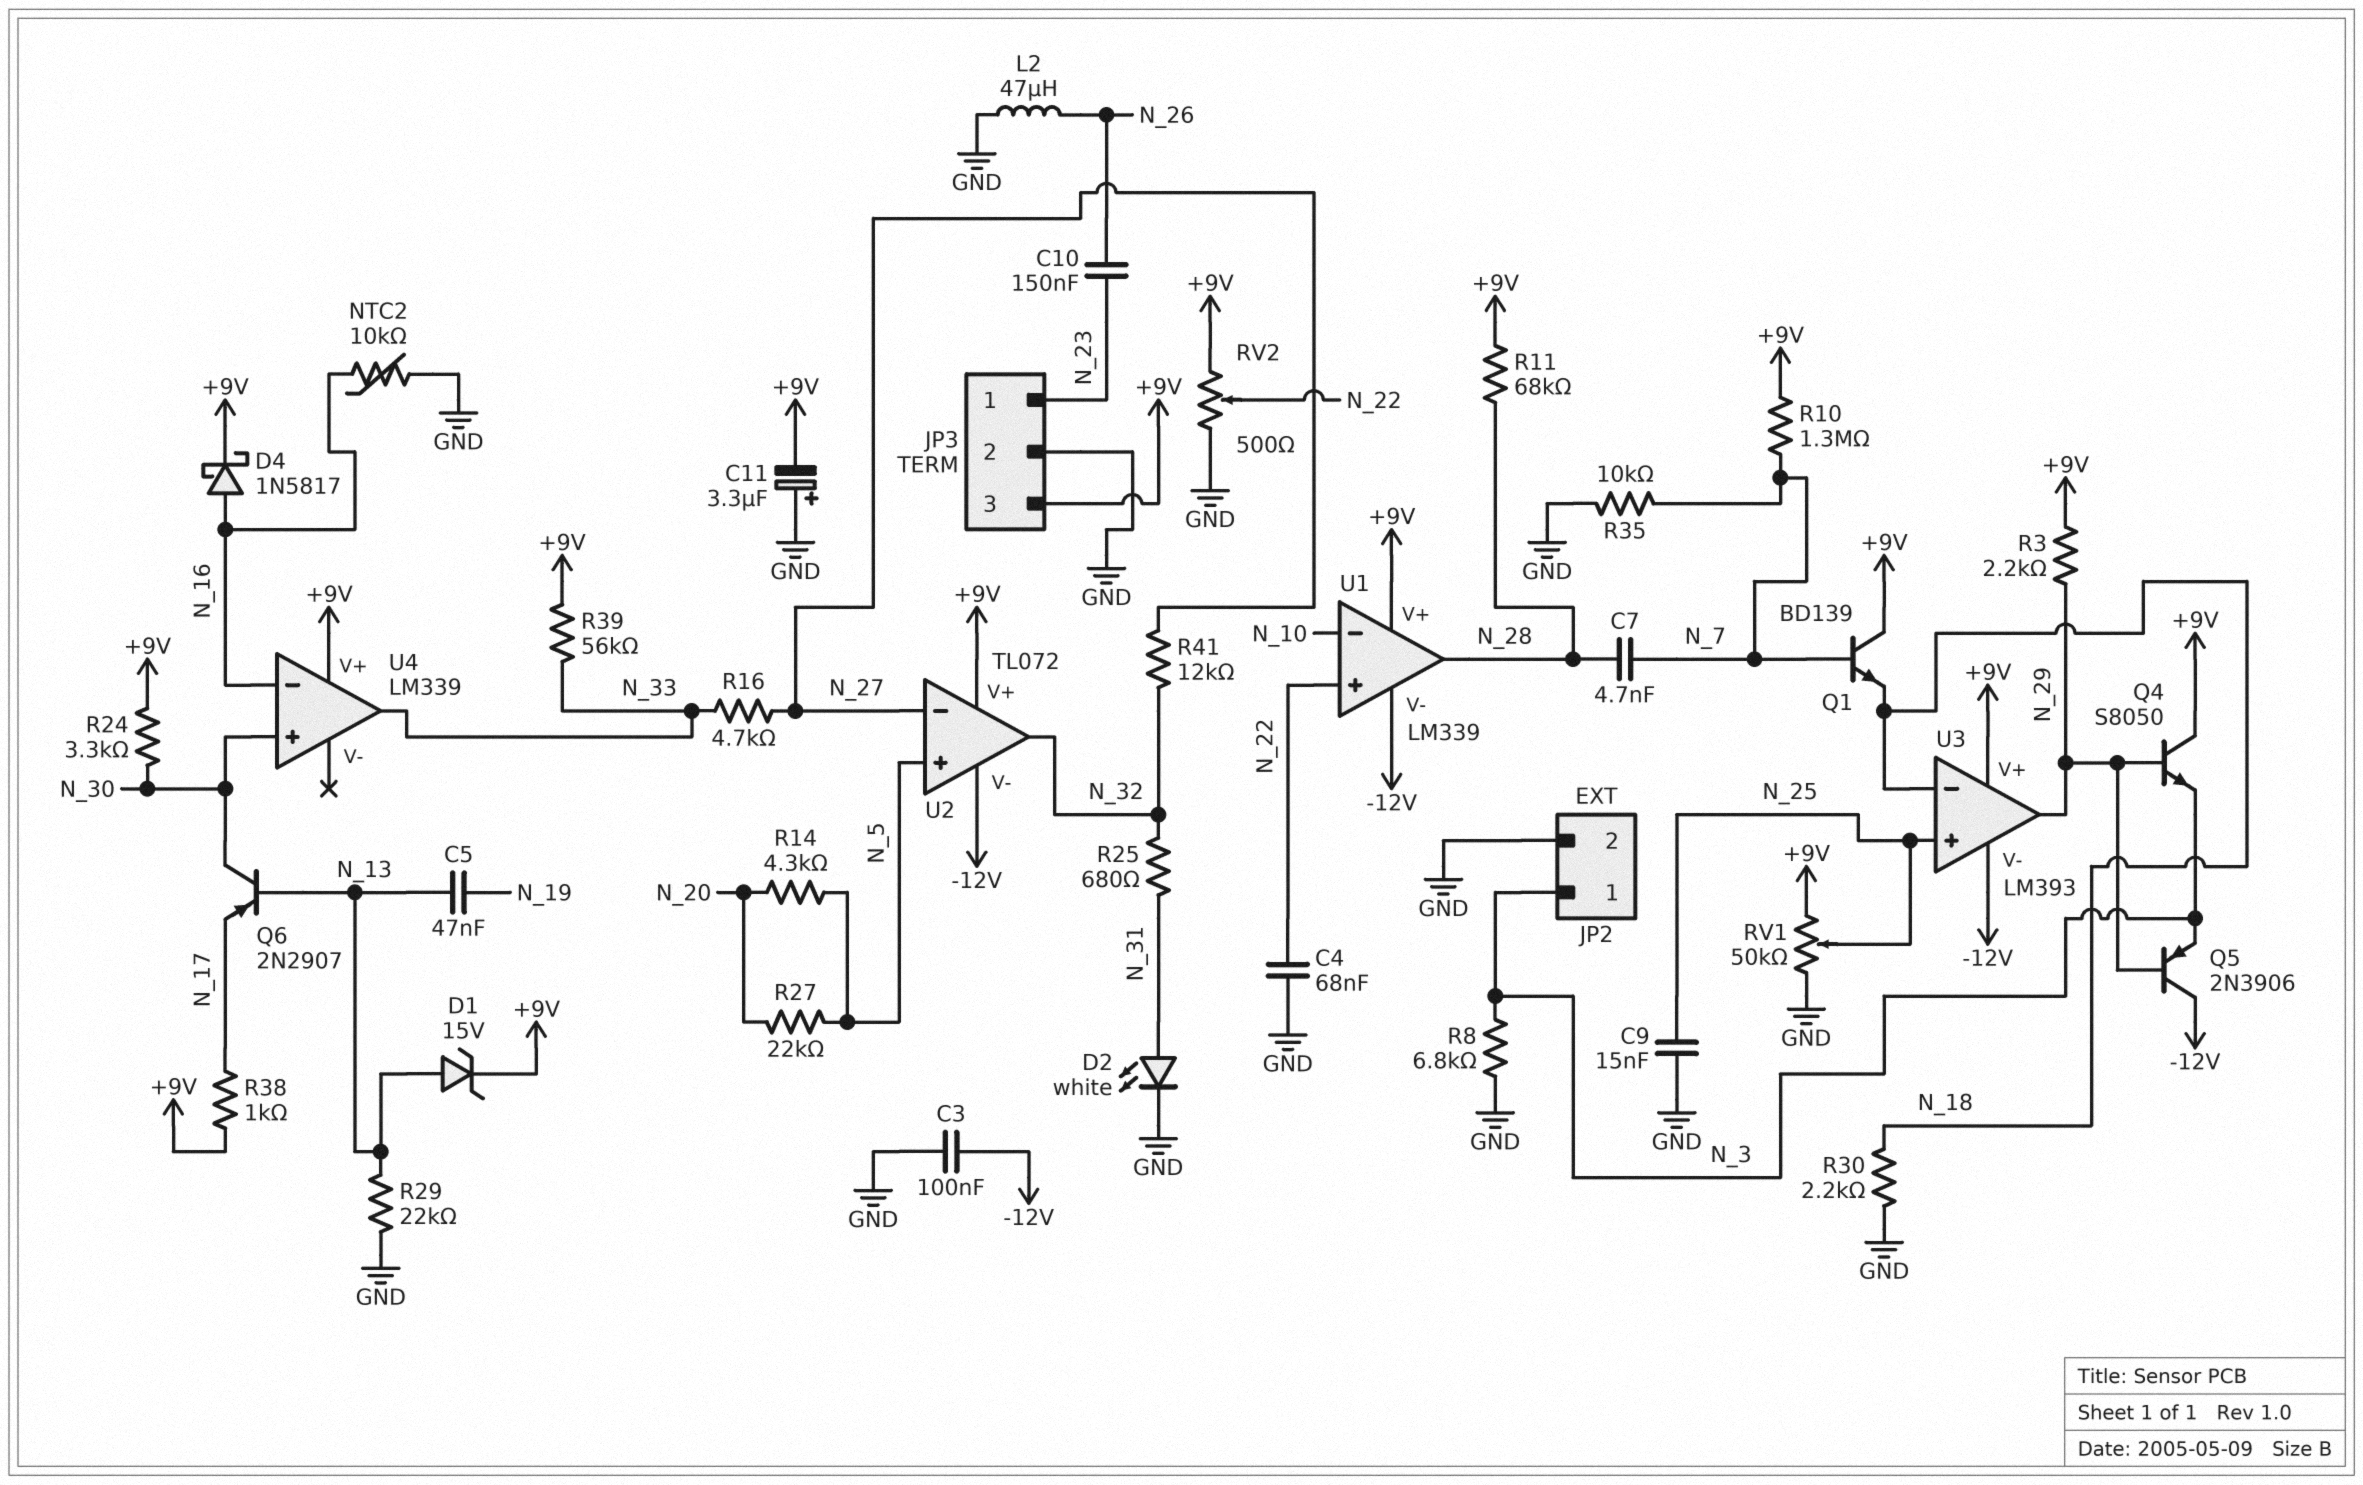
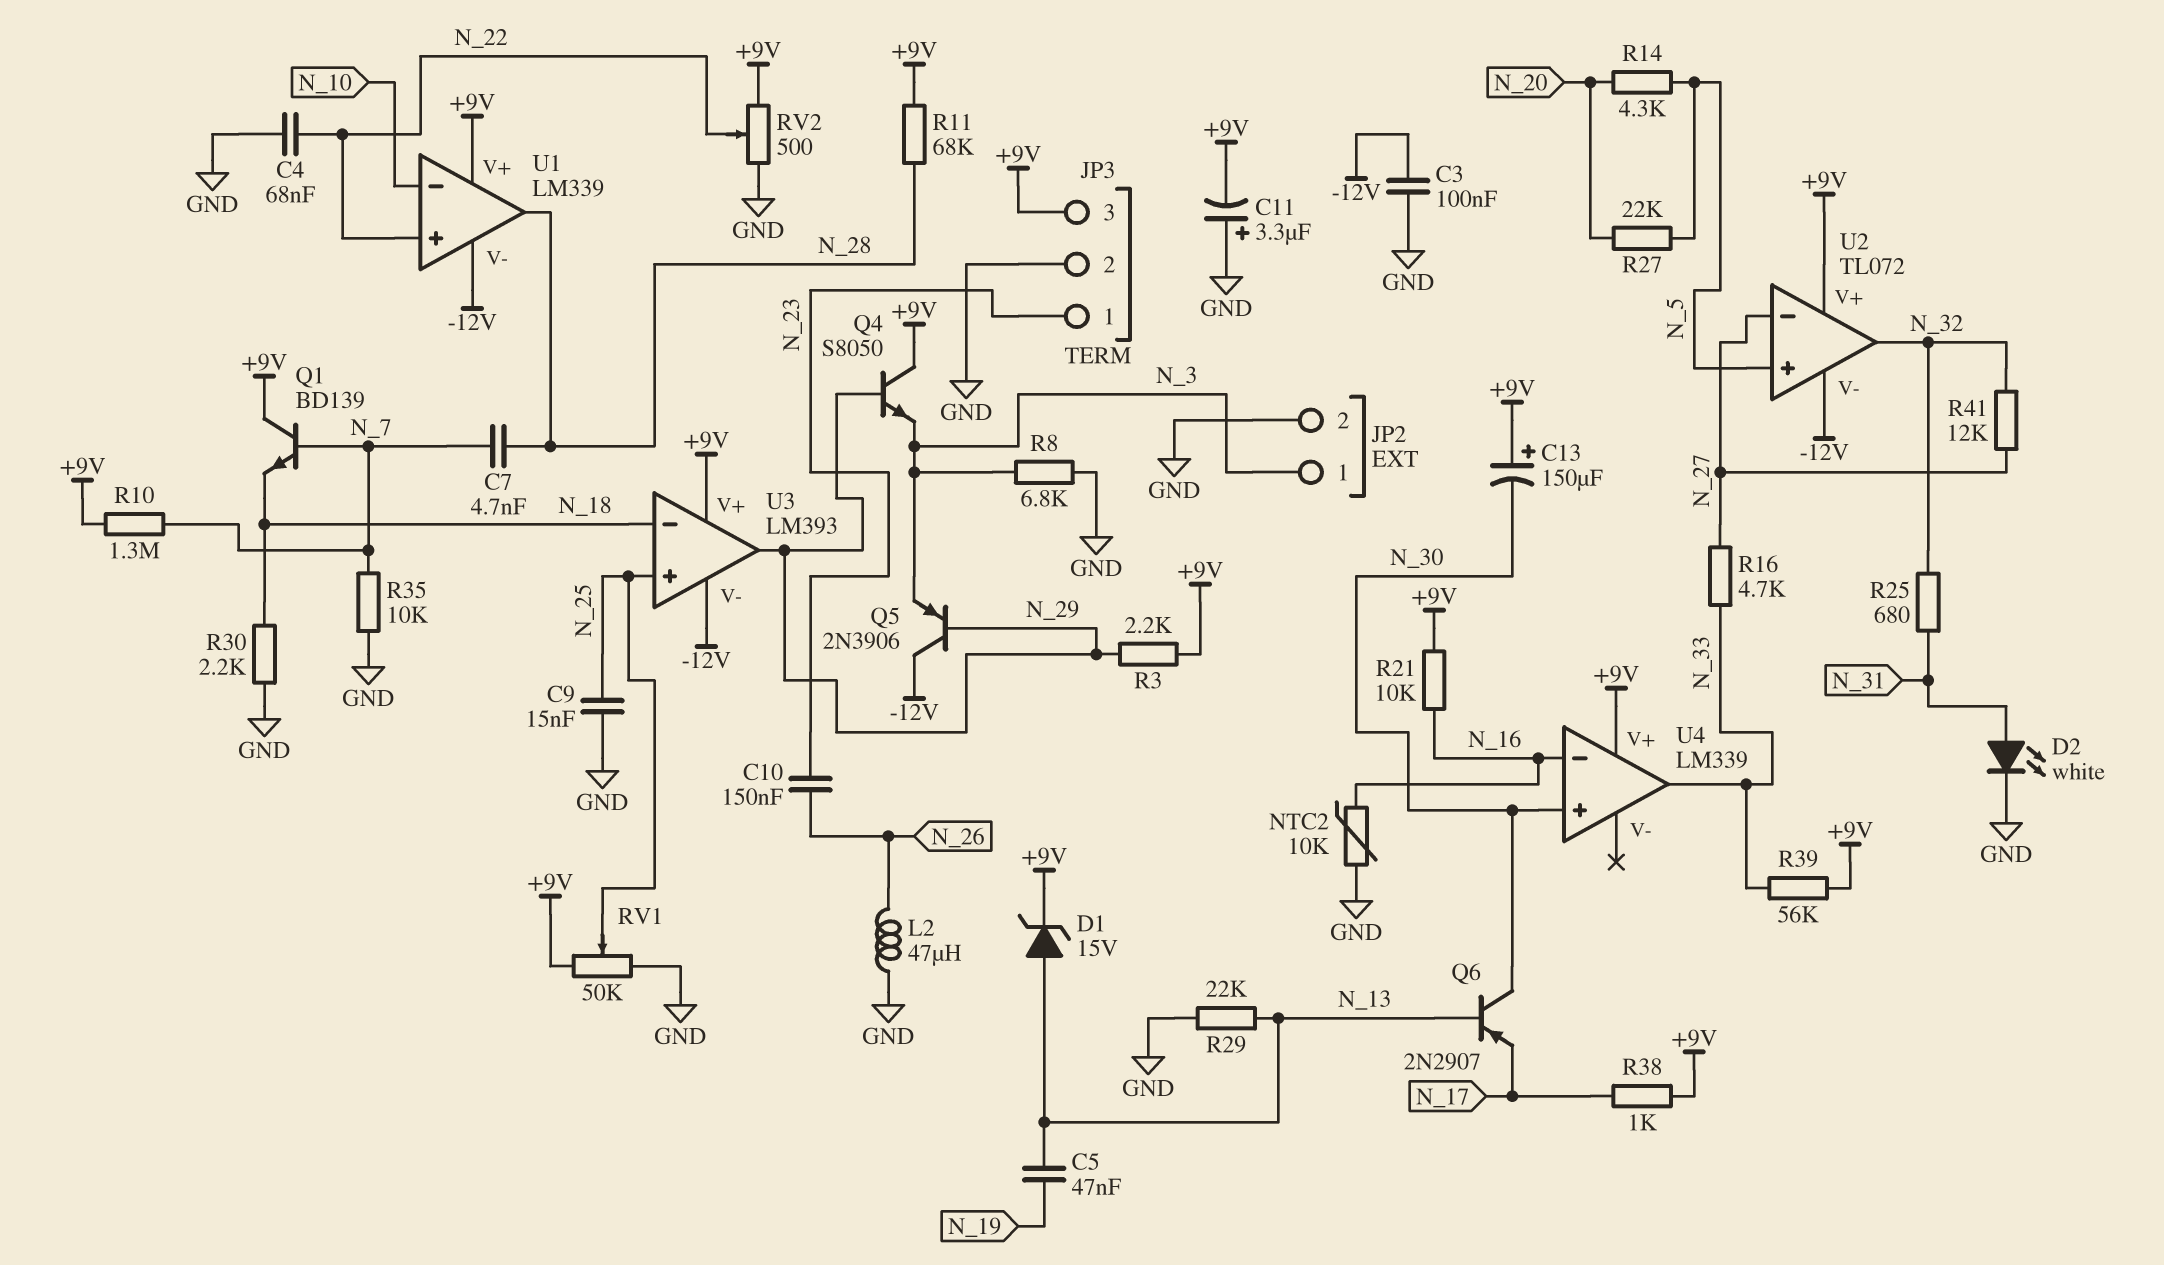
C13: none -> 150uF (plus +9V, minus N_30)
D4: schottky 1N5817 (A N_16, K +9V) -> none
R21: none -> 10k (+9V, N_16)
R24: 3.3k (+9V, N_30) -> none

